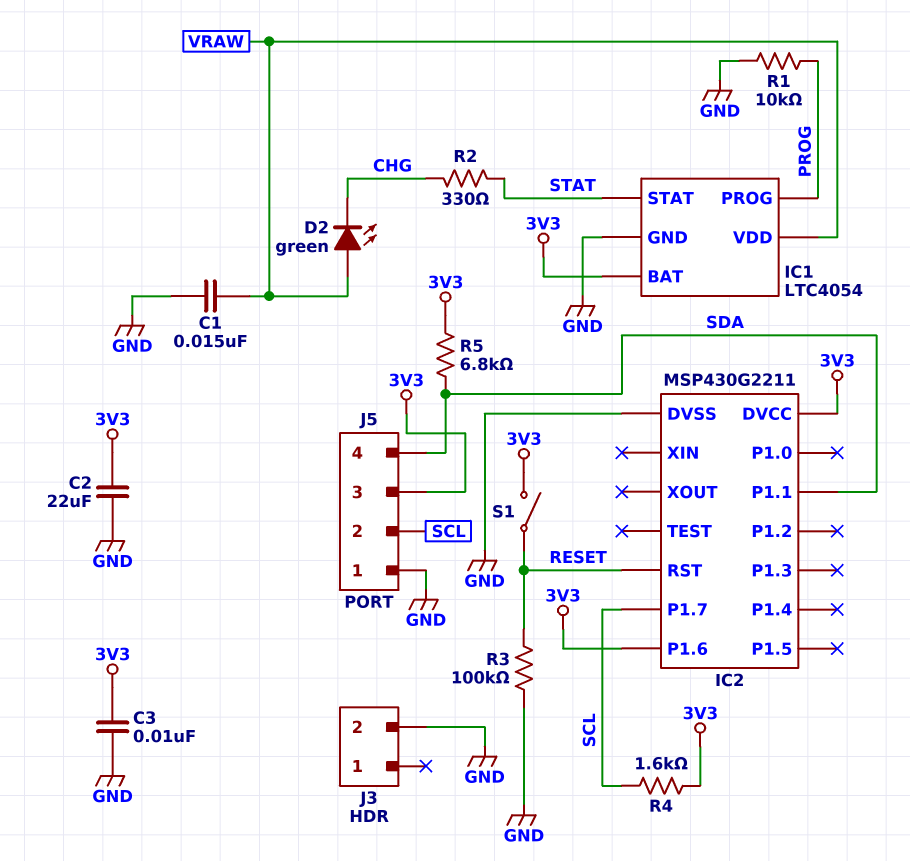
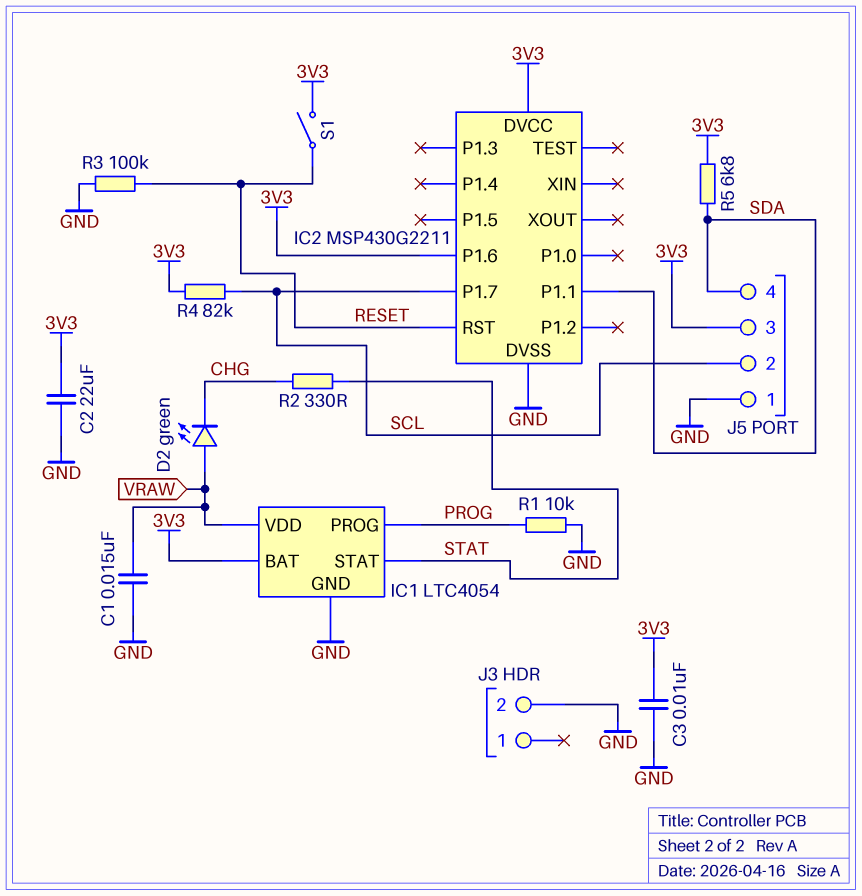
R4: 1.6k (3V3, SCL) -> 82k (3V3, SCL)

